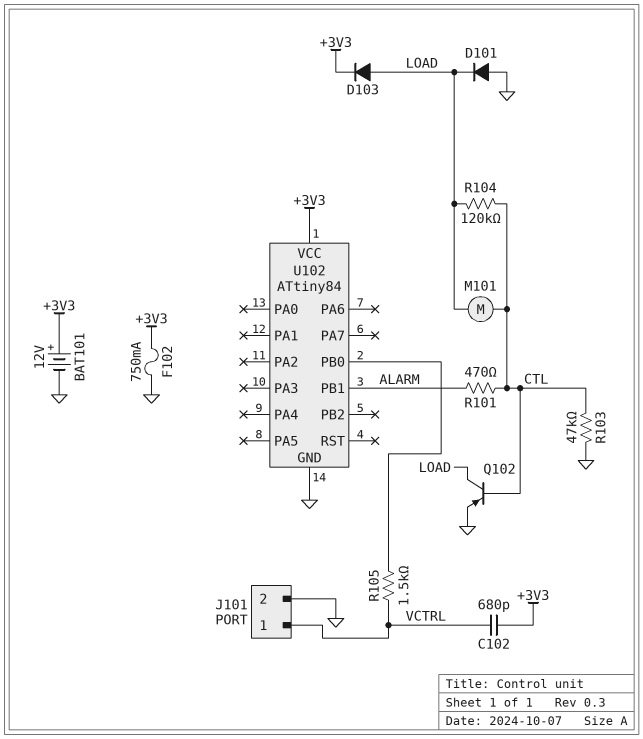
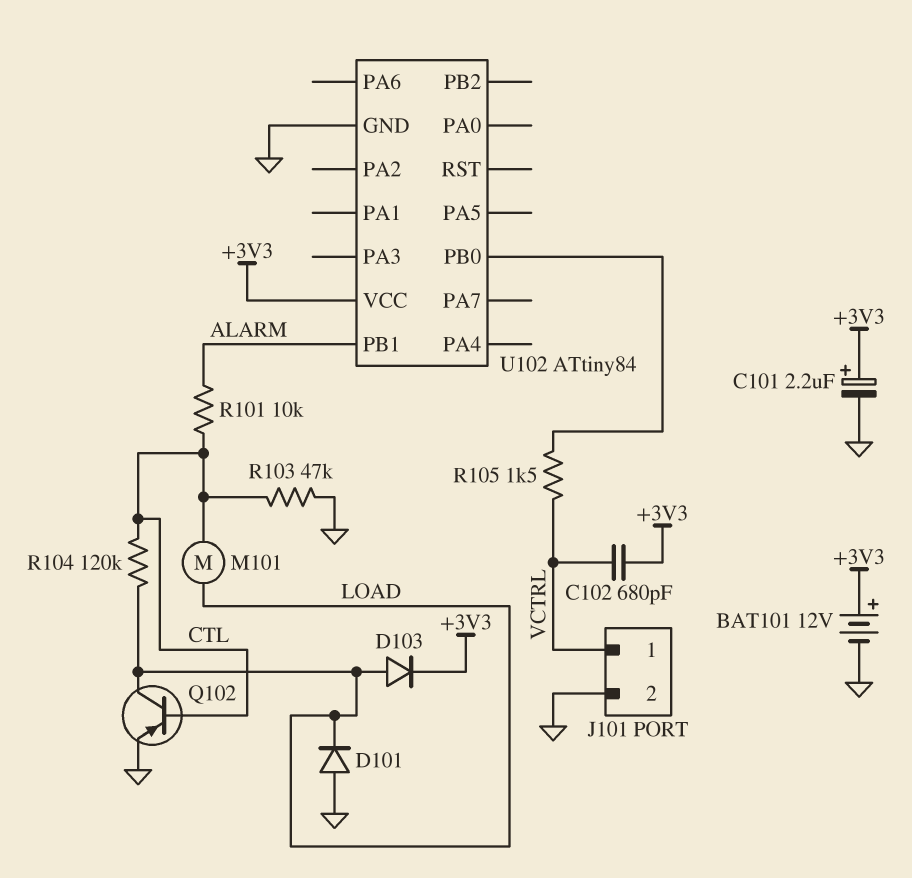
C101: none -> 2.2uF (plus +3V3, minus GND)
F102: 750mA (+3V3, GND) -> none
R101: 470 (ALARM, CTL) -> 10k (ALARM, CTL)

